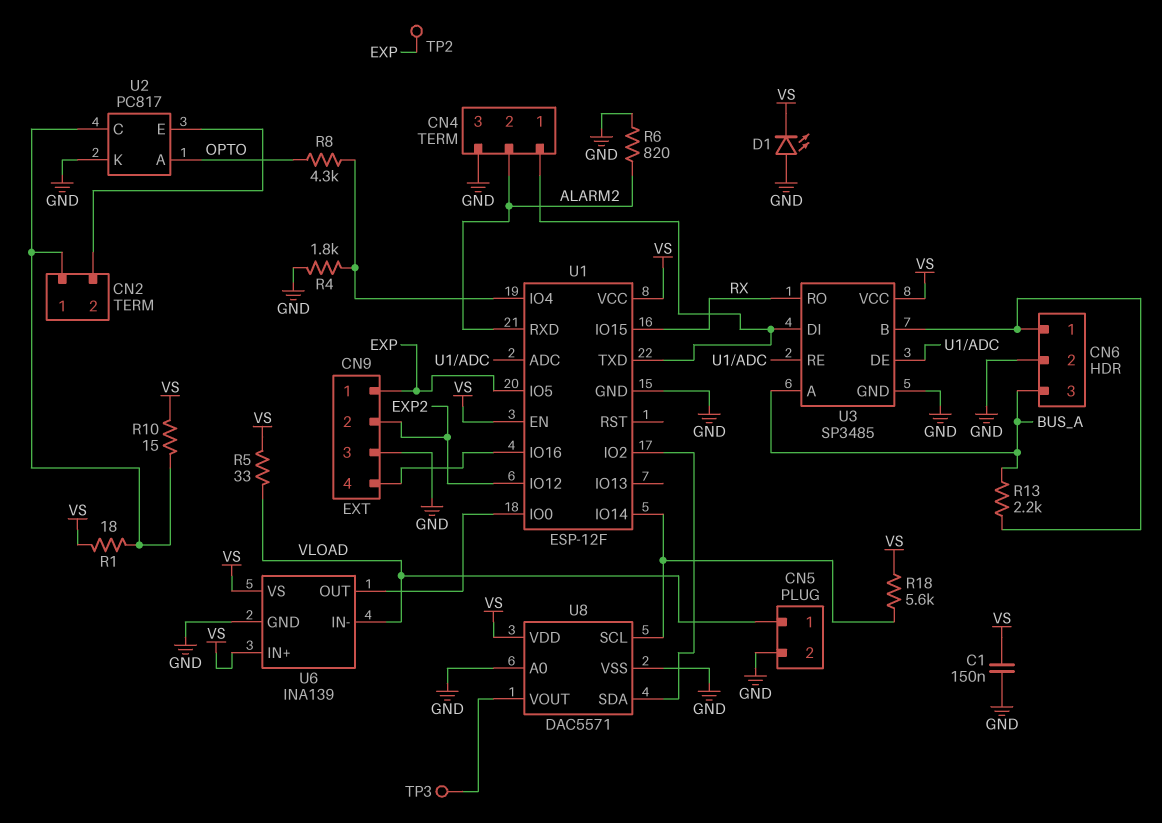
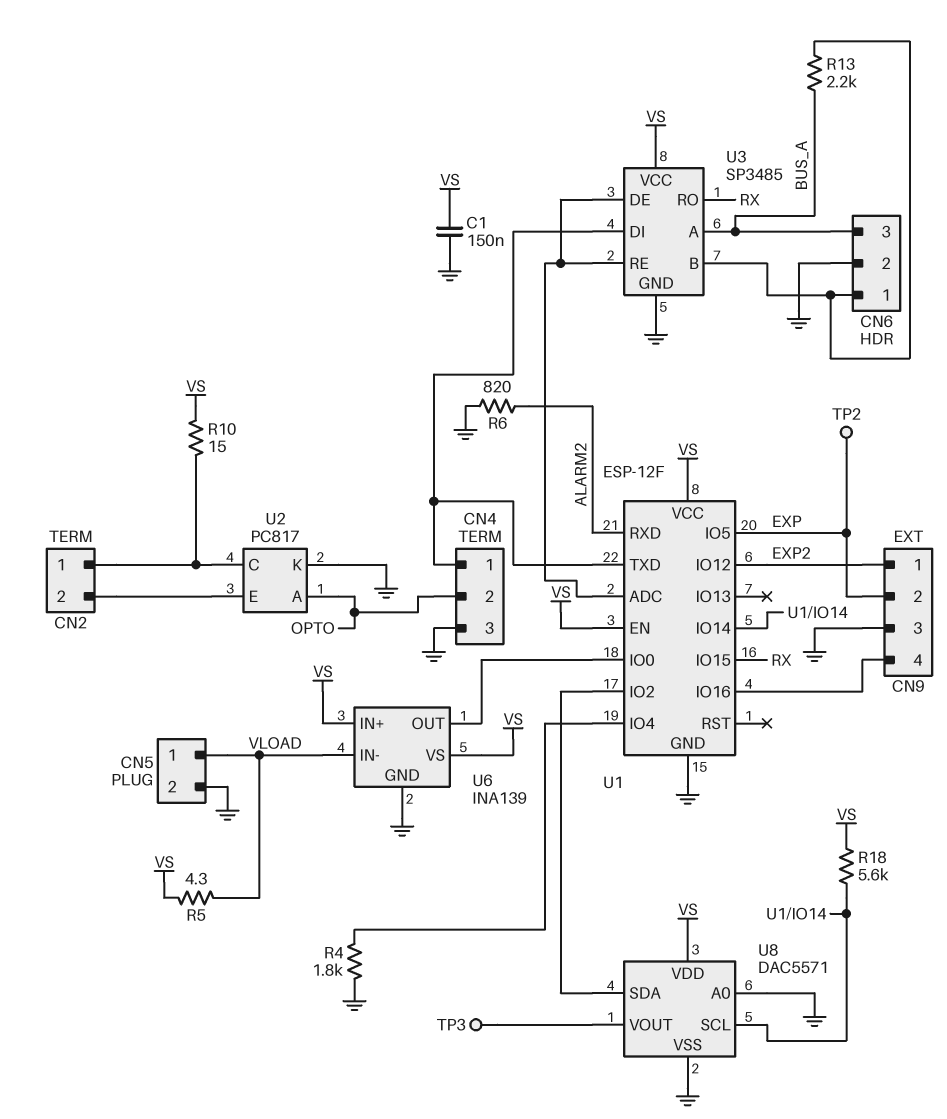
CN4 pin 2: ALARM2 -> OPTO
CN9 pin 1: EXP -> EXP2
CN9 pin 2: EXP2 -> EXP
D1: LED (A GND, K VS) -> none
R1: 18 (CN2/1, VS) -> none
R5: 33 (VLOAD, VS) -> 4.3 (VLOAD, VS)
R8: 4.3k (OPTO, U1/IO4) -> none

